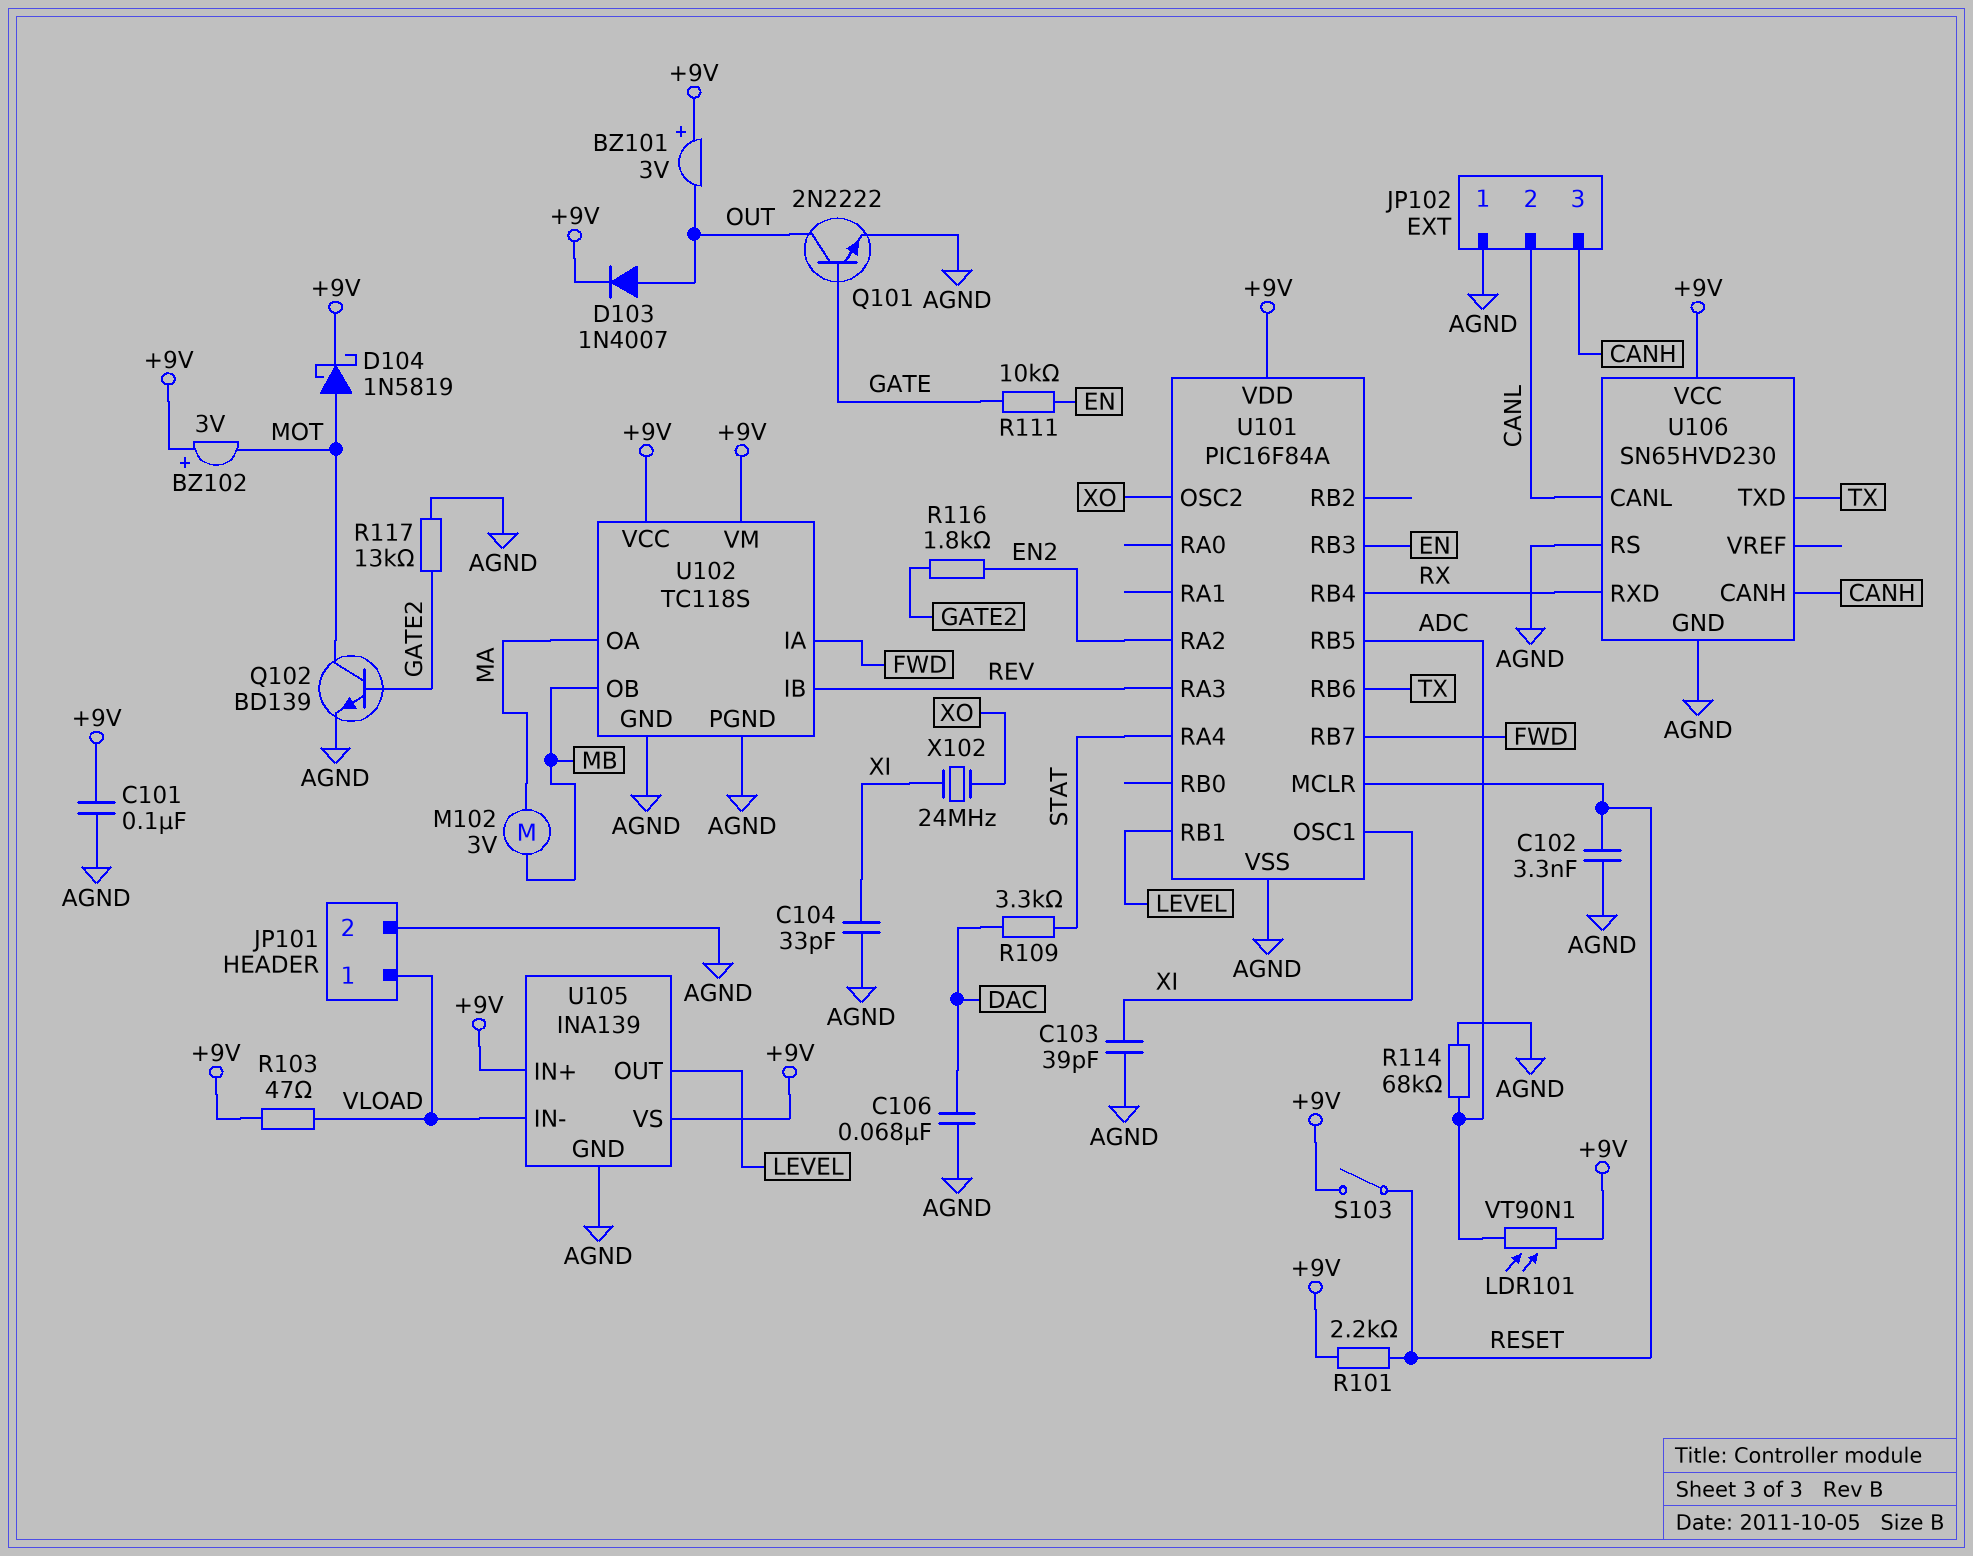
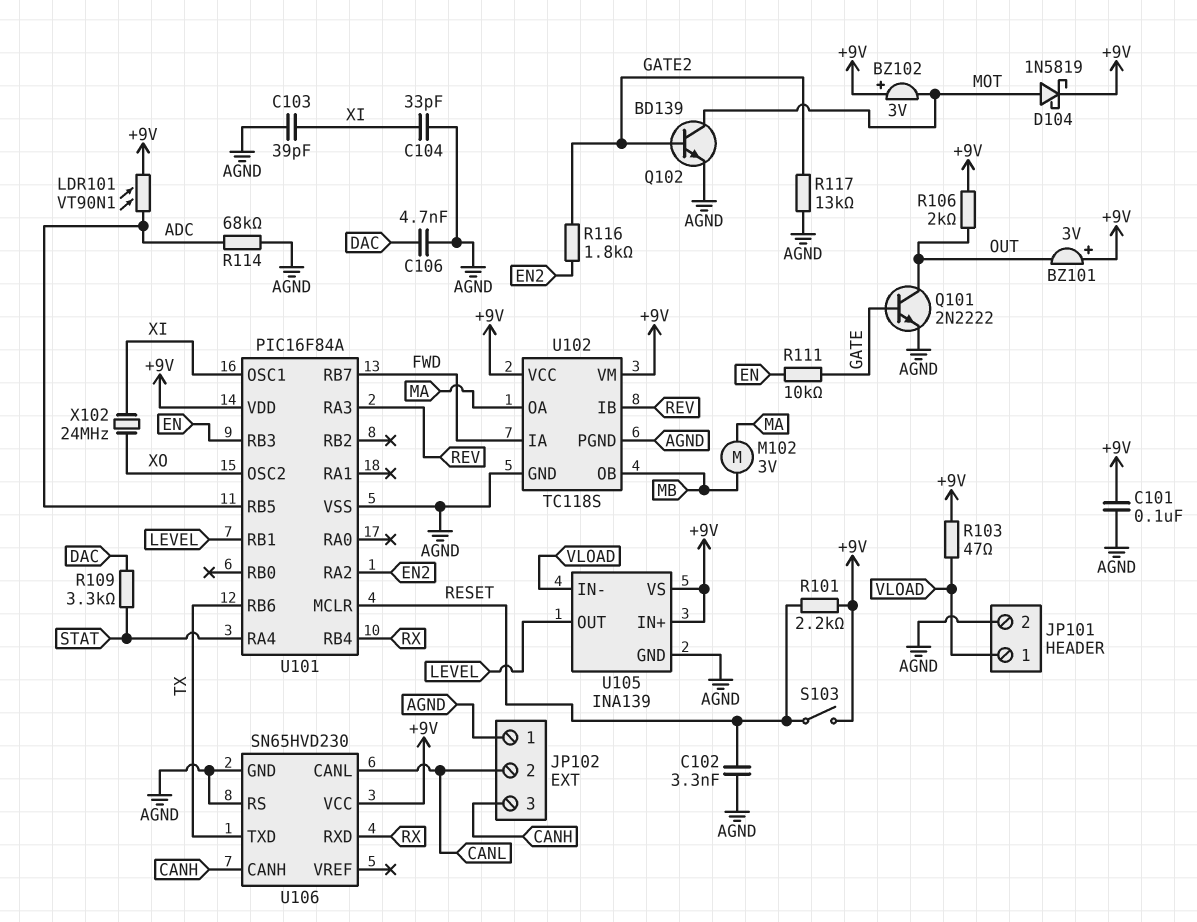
C106: 68nF (AGND, DAC) -> 4.7nF (AGND, DAC)
D103: diode 1N4007 (A OUT, K +9V) -> none
R106: none -> 2k (+9V, OUT)

